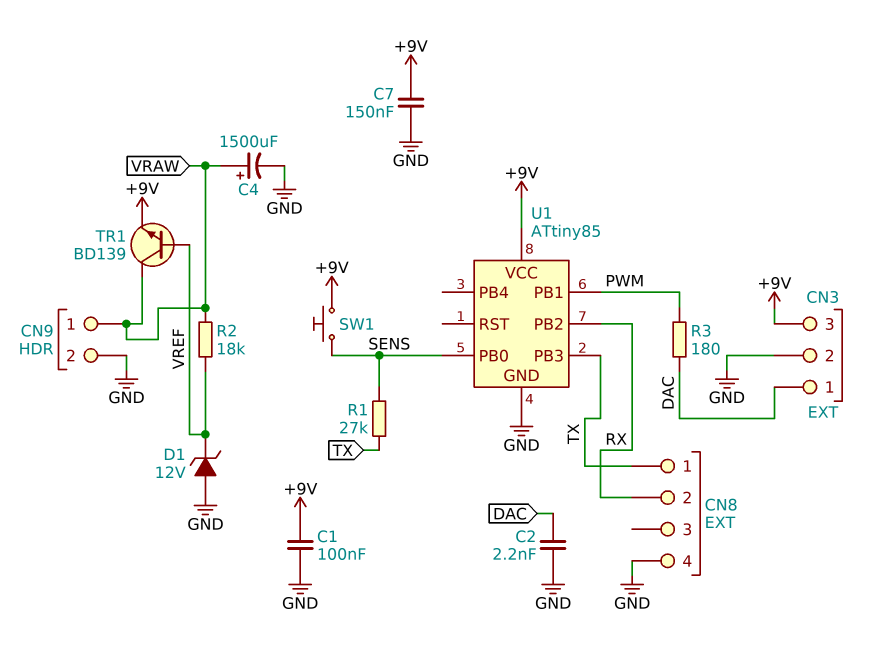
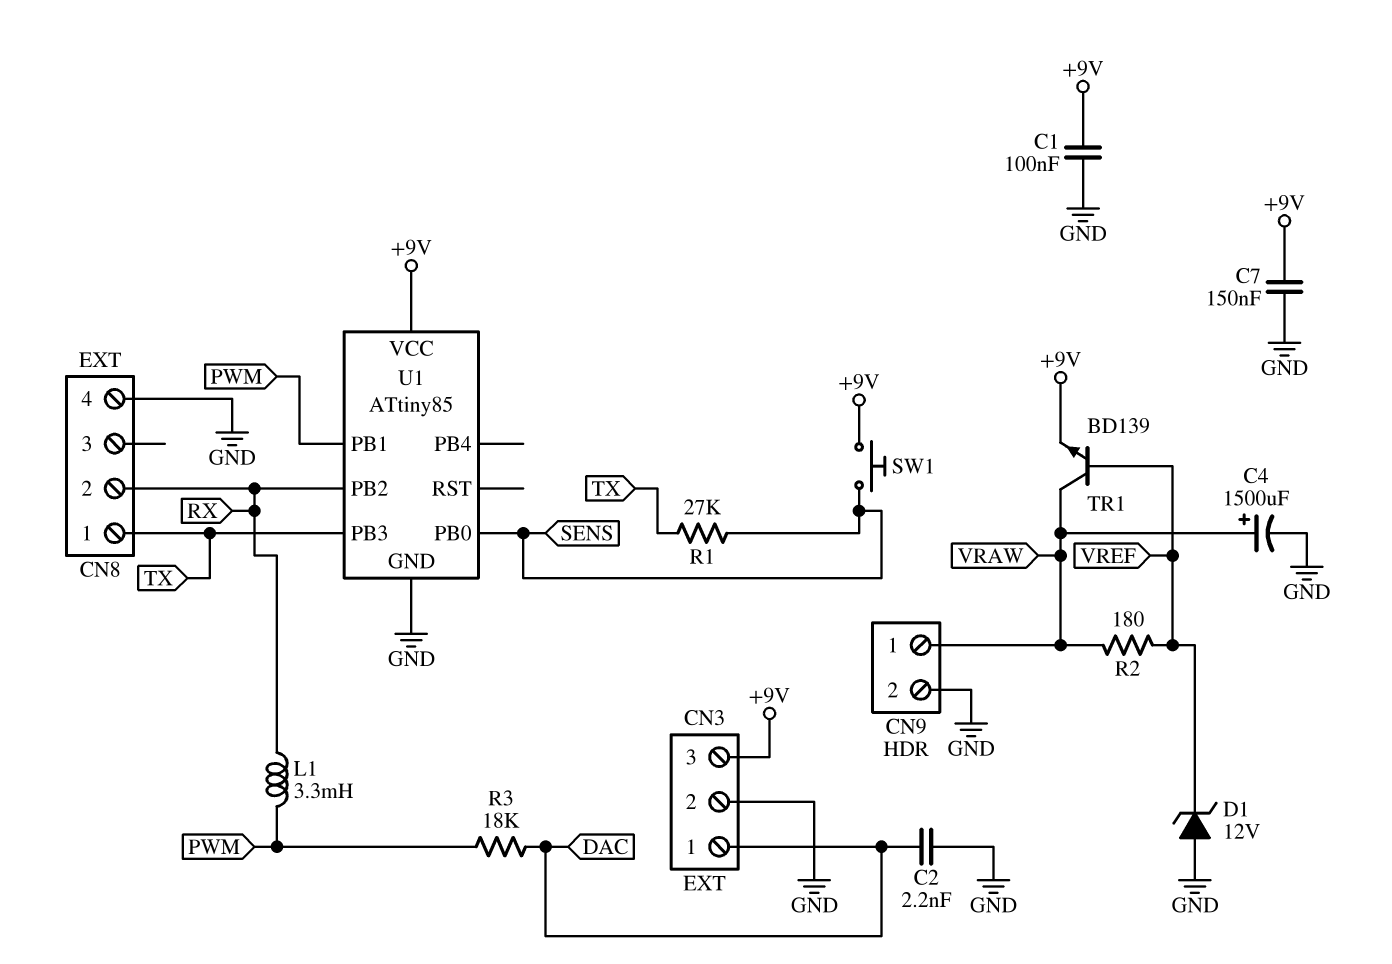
L1: none -> 3.3mH (PWM, RX)
R2: 18k (VRAW, VREF) -> 180 (VRAW, VREF)
R3: 180 (DAC, PWM) -> 18k (DAC, PWM)

